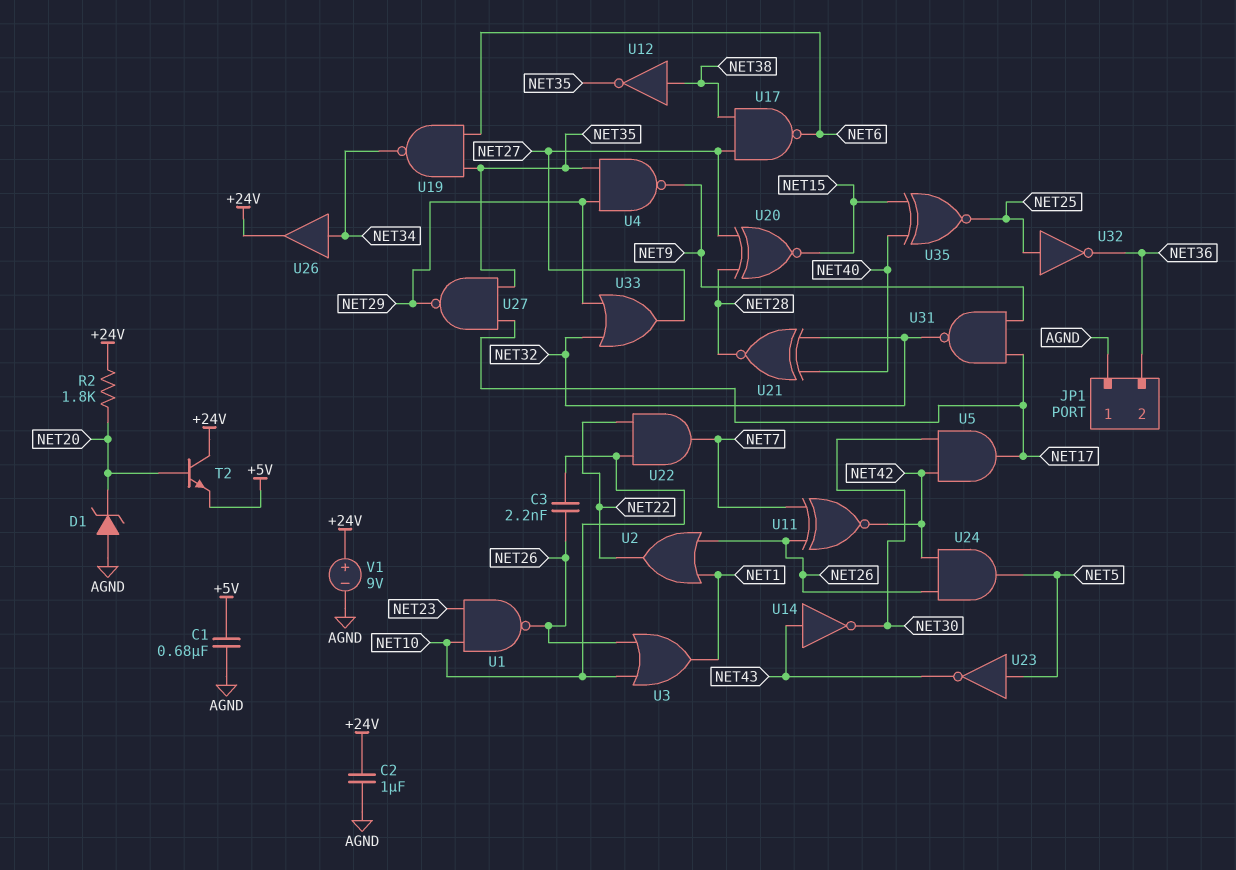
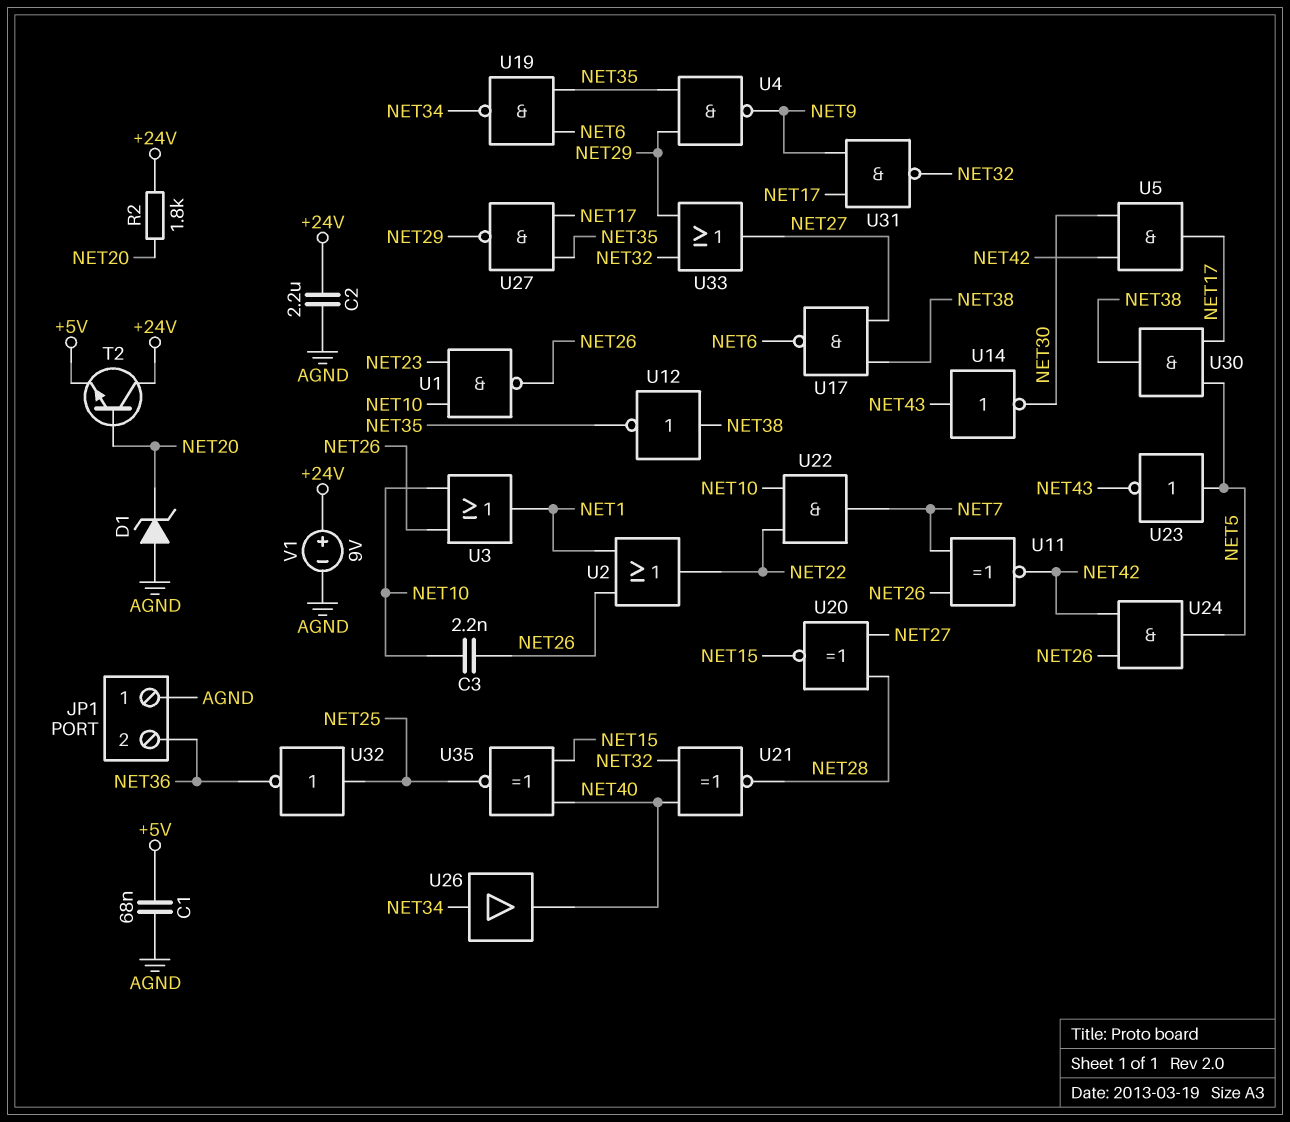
C1: 680nF (+5V, AGND) -> 68nF (+5V, AGND)
C2: 1uF (+24V, AGND) -> 2.2uF (+24V, AGND)
U26: buffer (in NET34, out +24V) -> buffer (in NET34, out NET40)
U30: none -> AND (in NET5, in NET17, out NET38)

